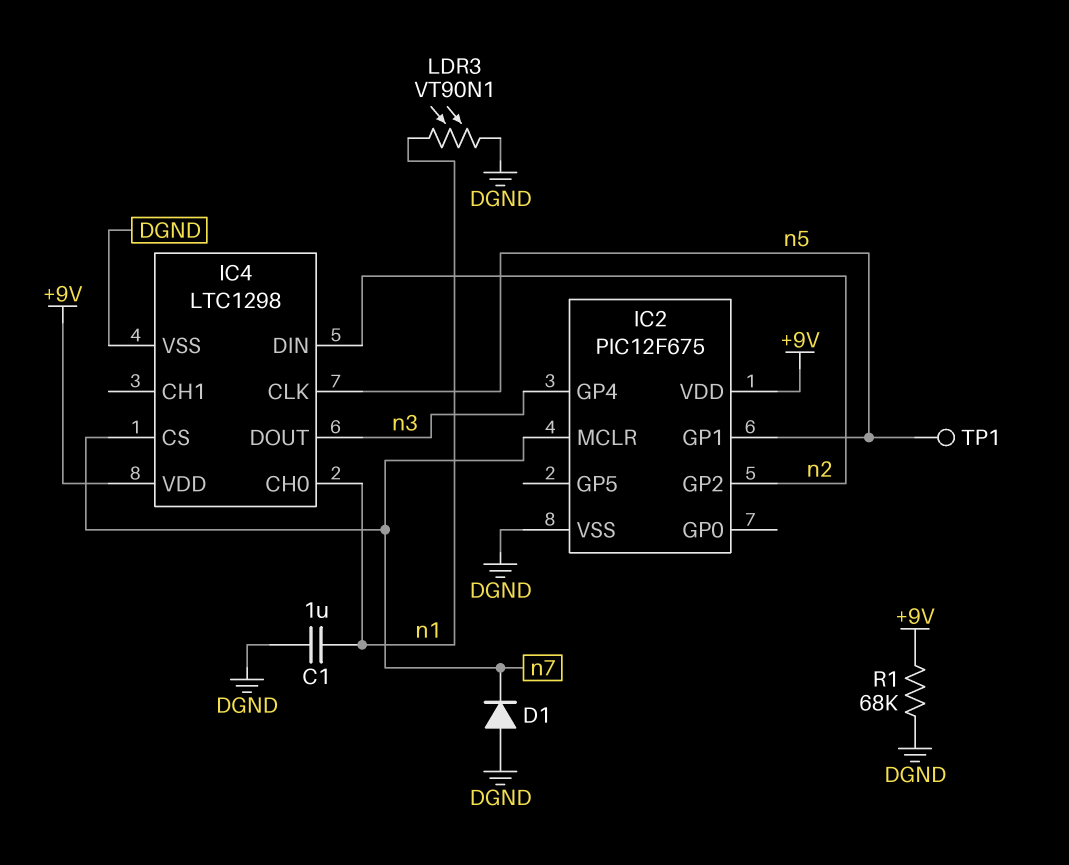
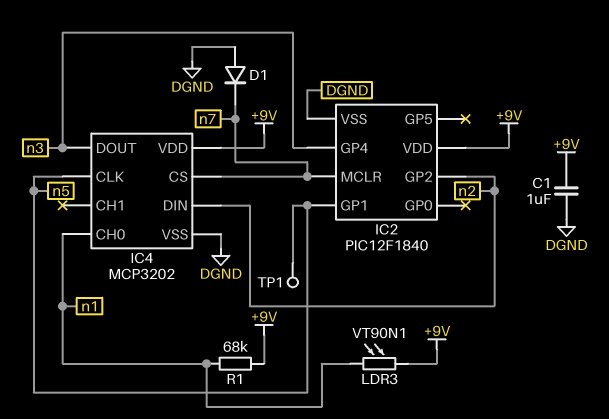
C1: 1uF (DGND, n1) -> 1uF (+9V, DGND)
IC2: PIC12F675 -> PIC12F1840
IC4: LTC1298 -> MCP3202
LDR3: VT90N1 (DGND, n1) -> VT90N1 (+9V, n1)
R1: 68k (+9V, DGND) -> 68k (+9V, n1)

